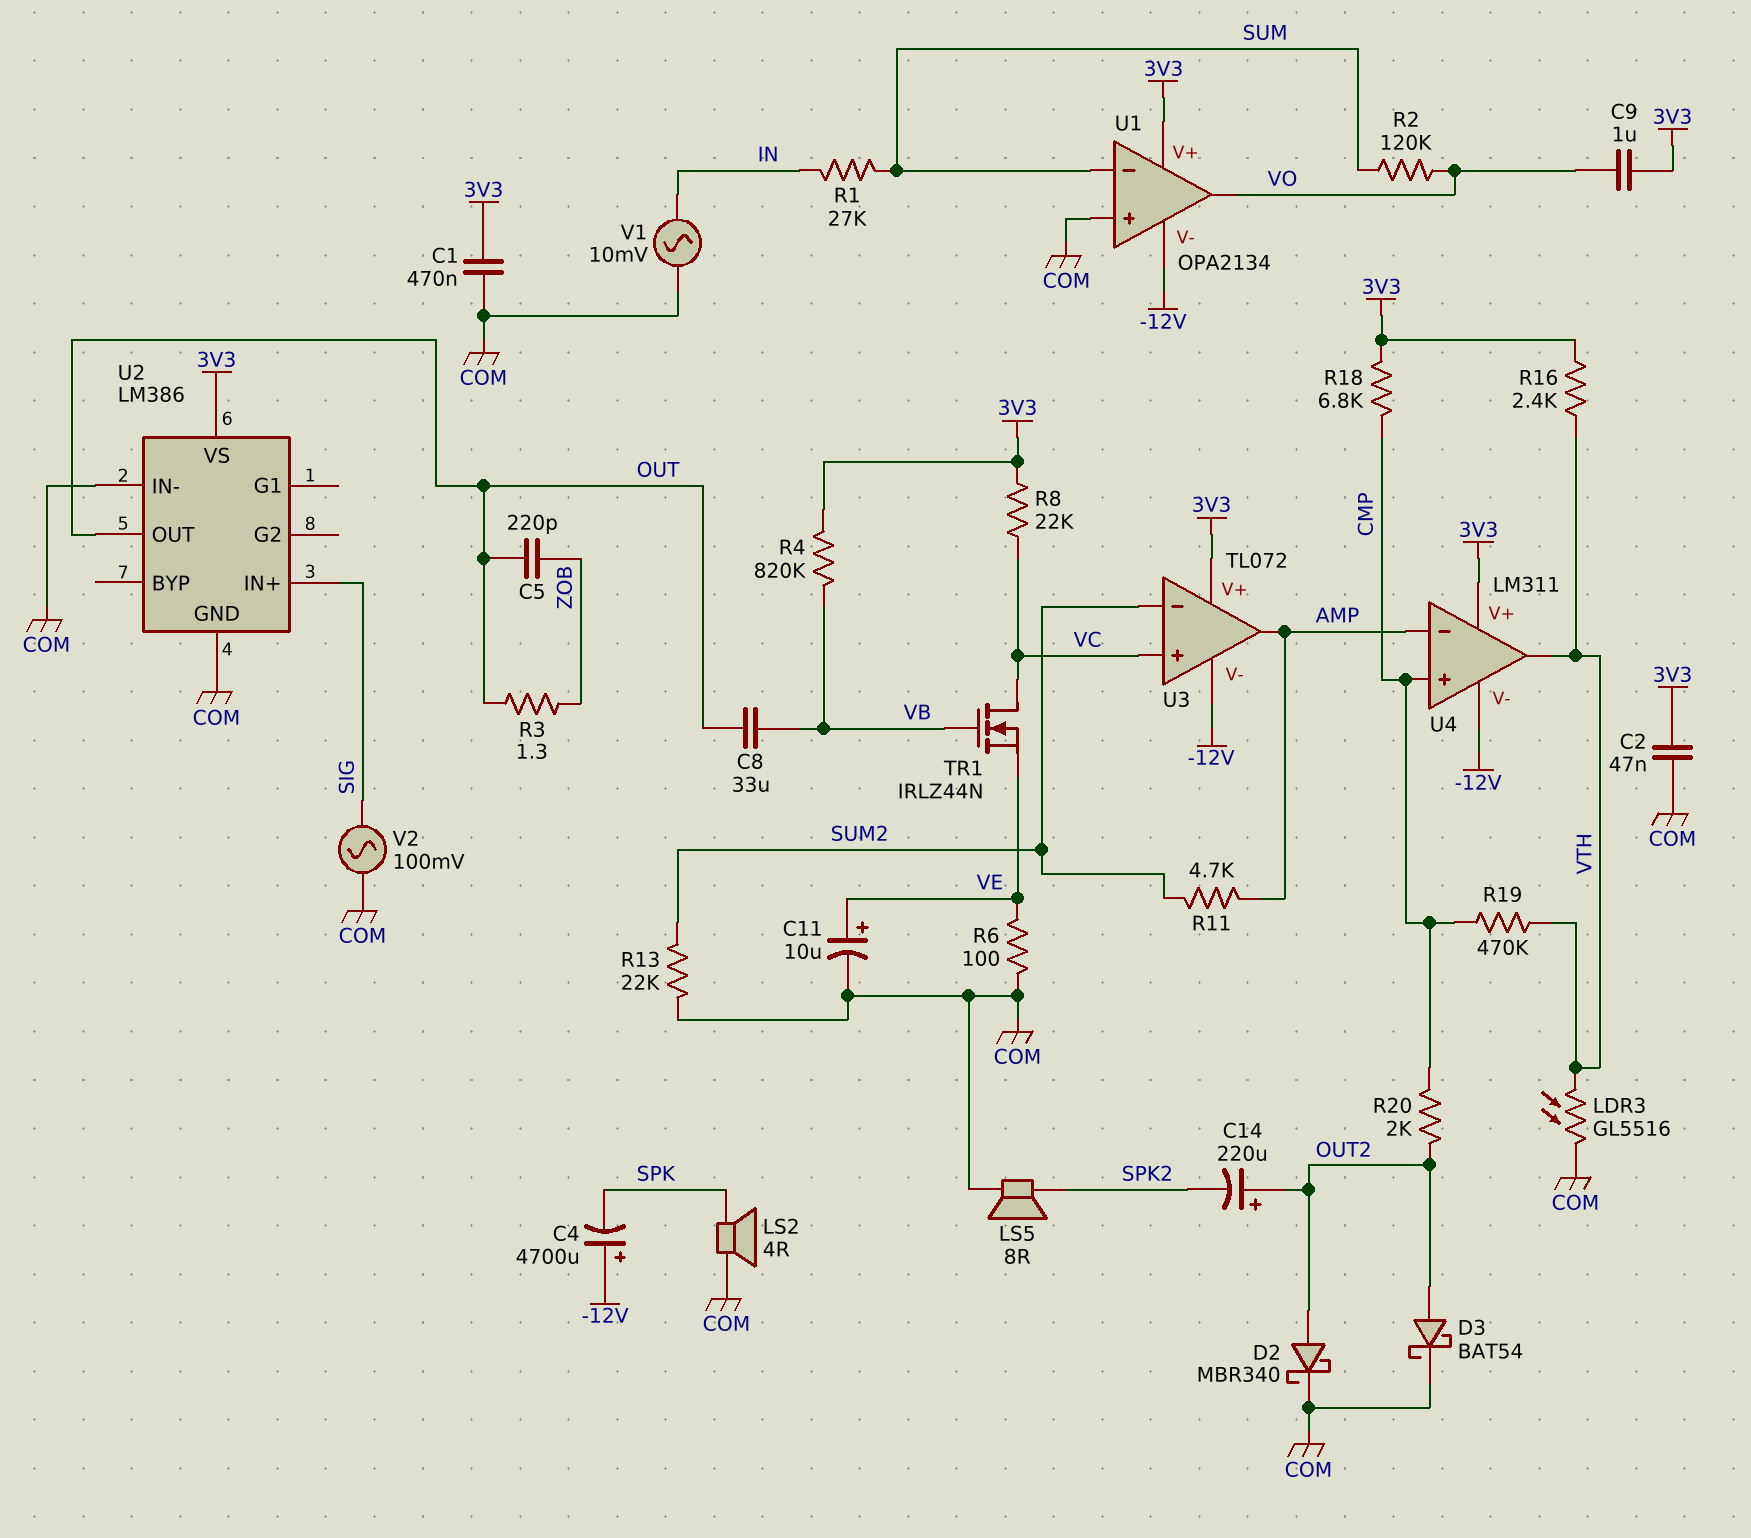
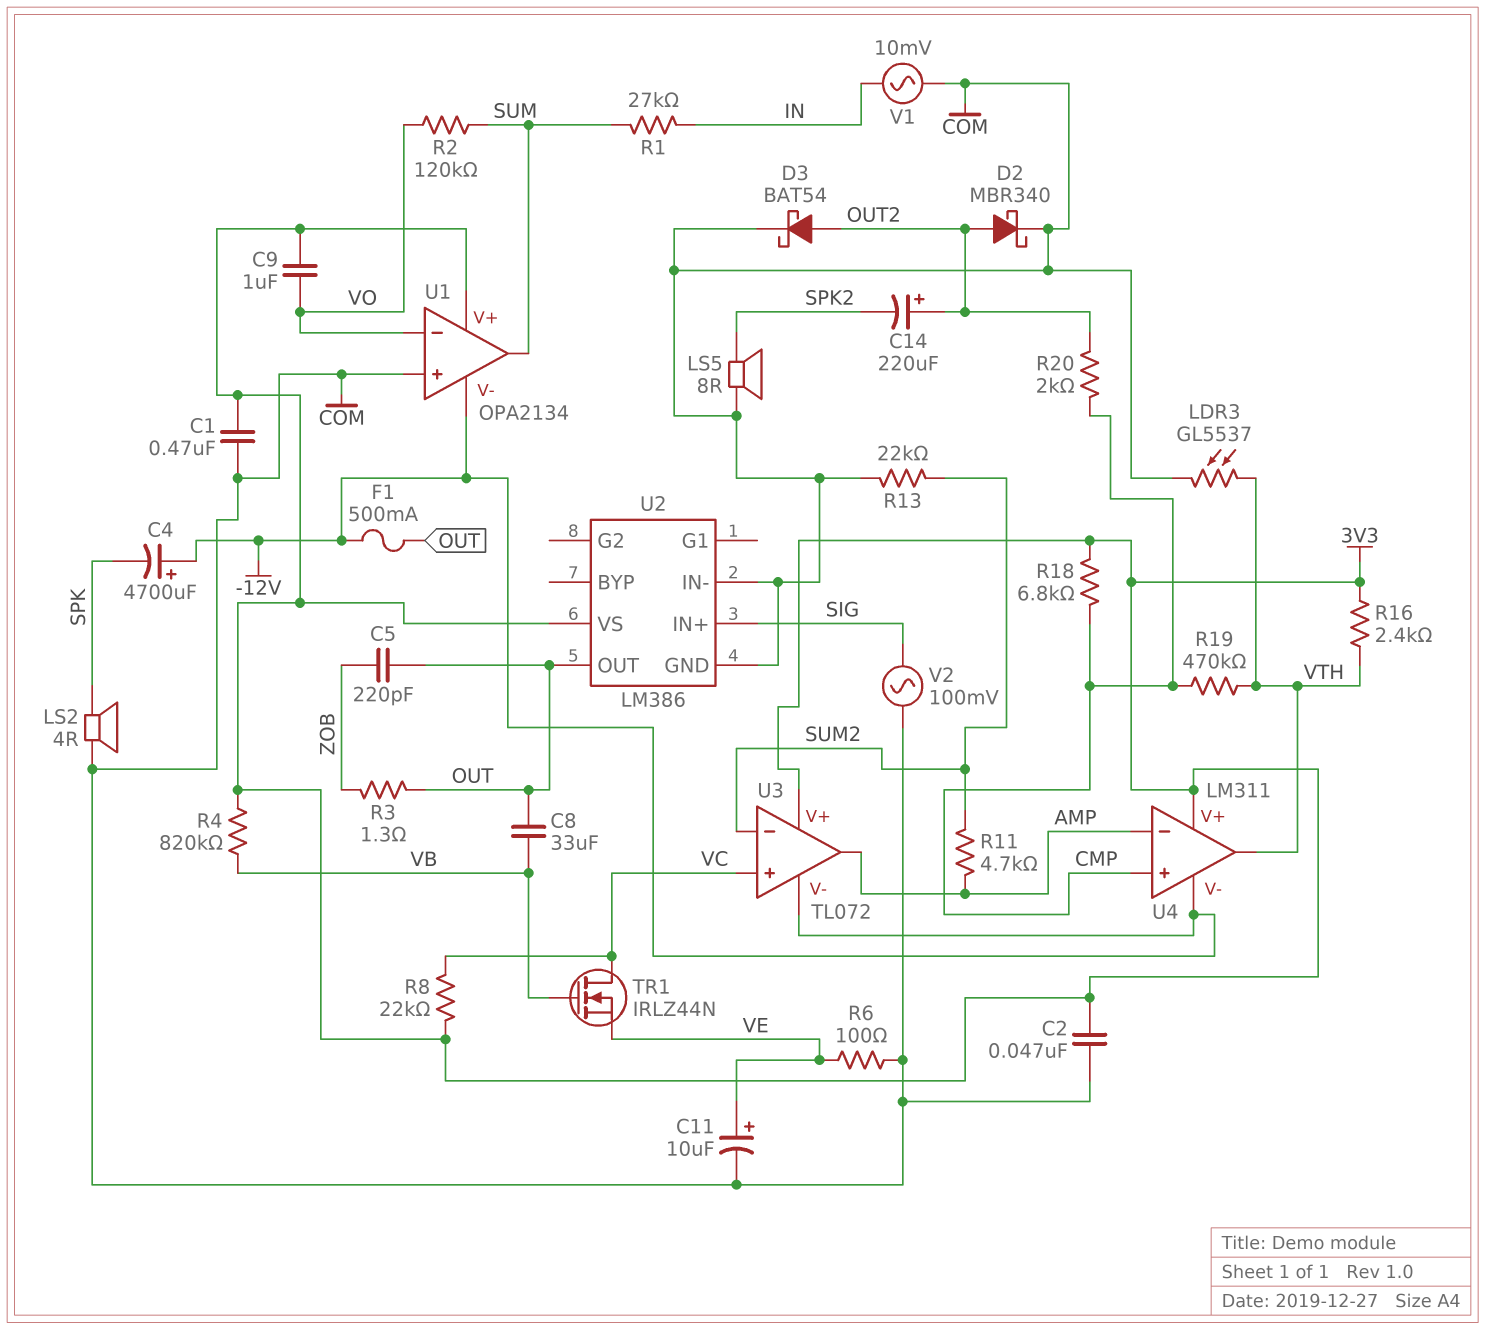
F1: none -> 500mA (-12V, OUT)
LDR3: GL5516 (COM, VTH) -> GL5537 (COM, VTH)
U1 pin in-: SUM -> VO
U1 pin out: VO -> SUM

